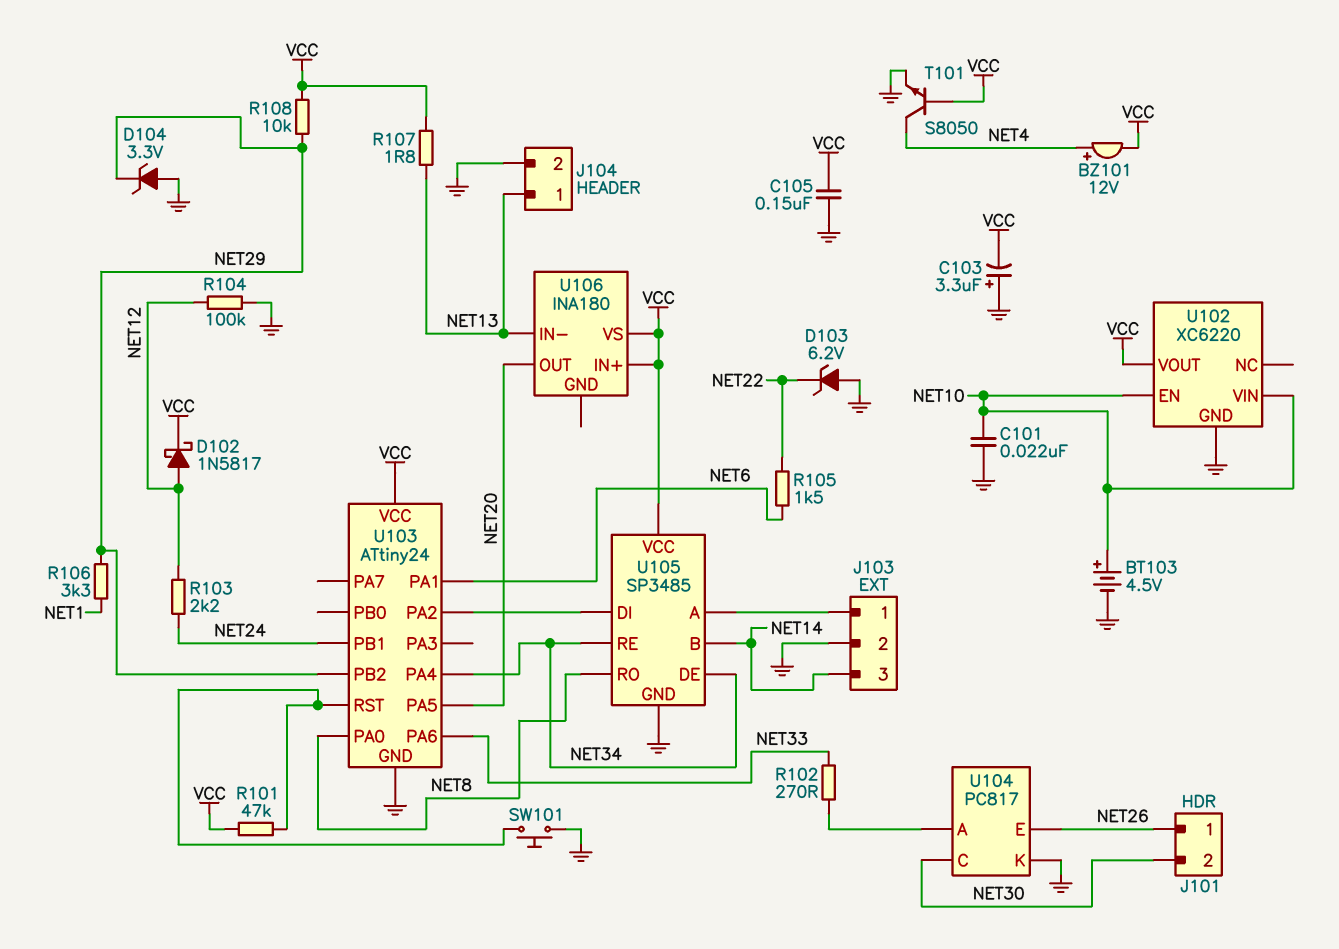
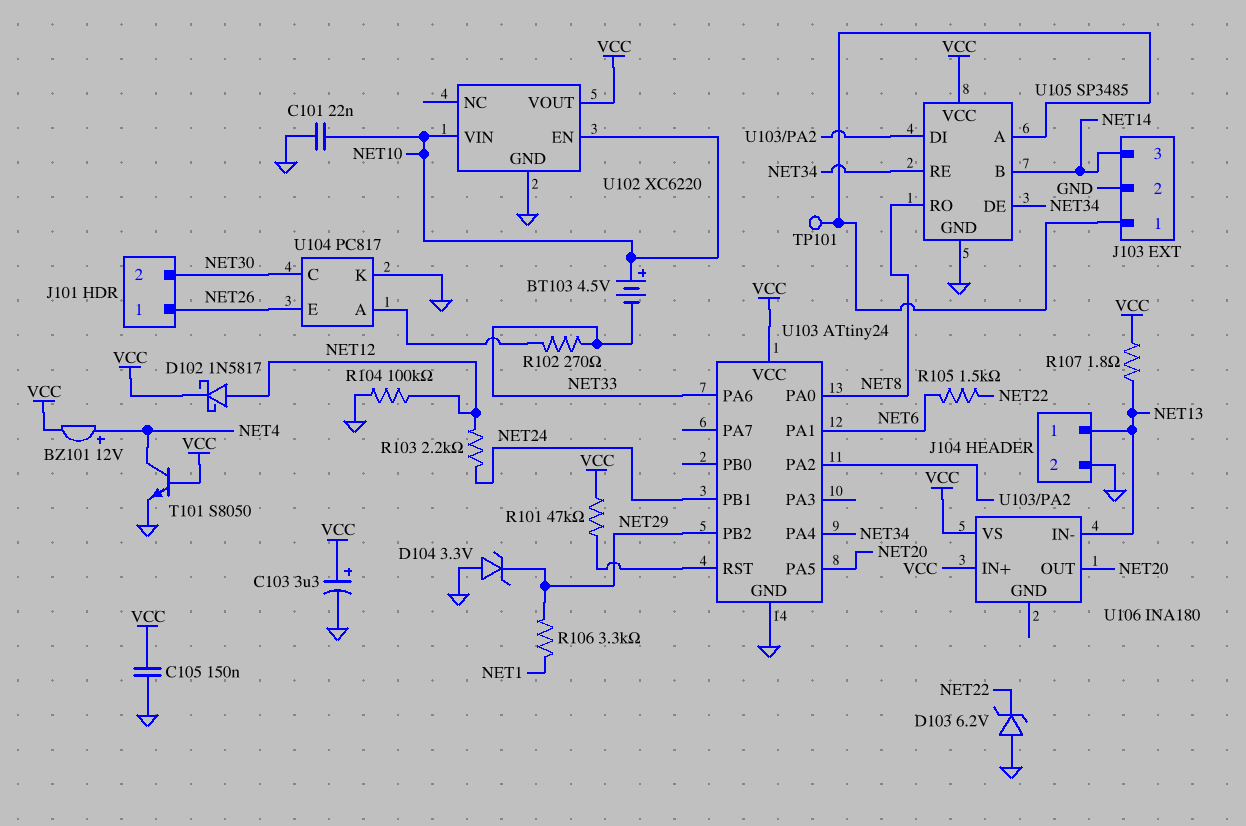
BT103: 4.5V (plus NET10, minus GND) -> 4.5V (plus NET10, minus NET33)
C103: 3.3uF (plus GND, minus VCC) -> 3.3uF (plus VCC, minus GND)
R108: 10k (NET29, VCC) -> none
SW101: button (GND, U103/RST) -> none
TP101: none -> test point (J103/1)

